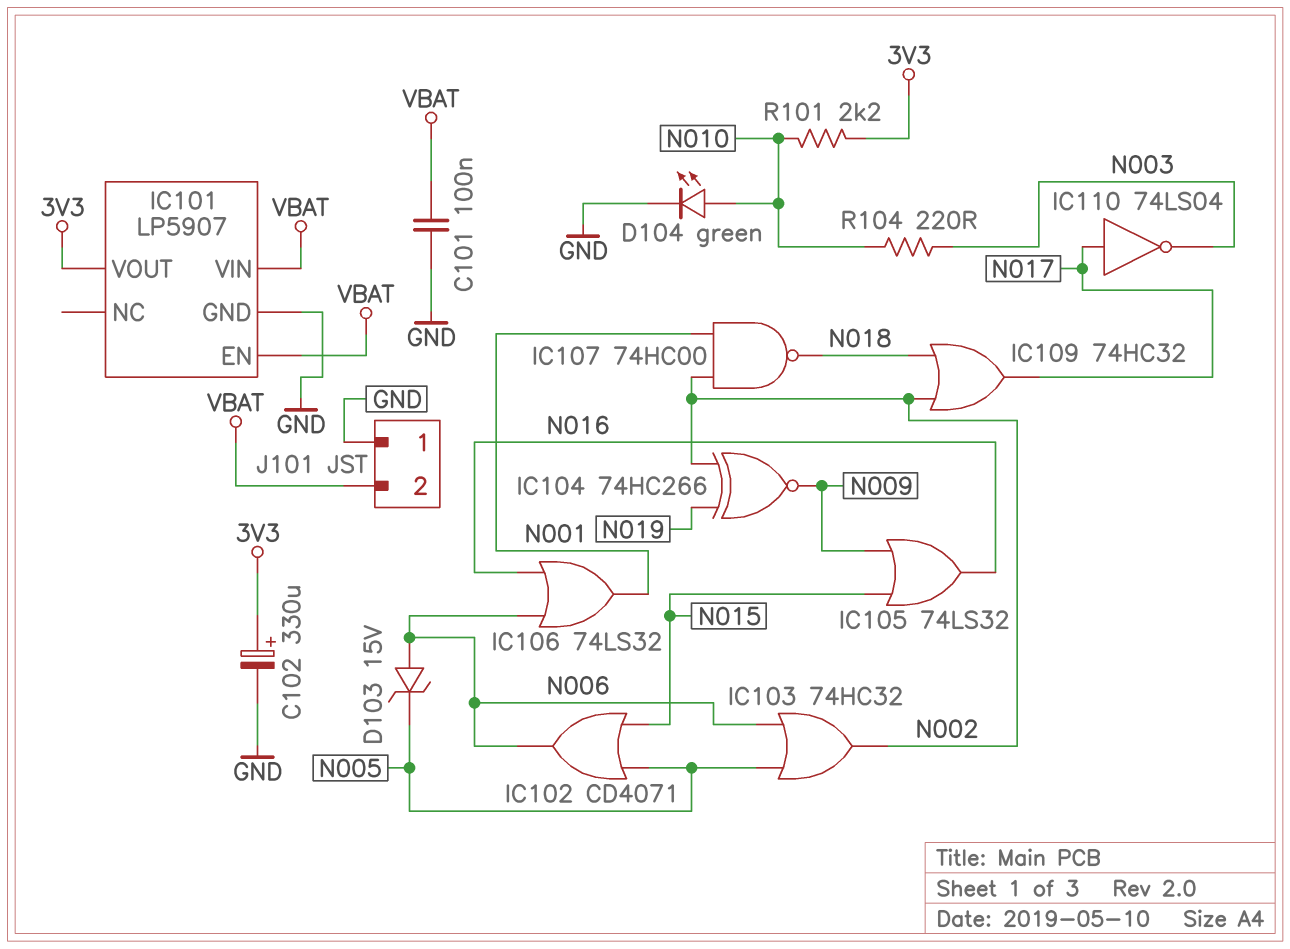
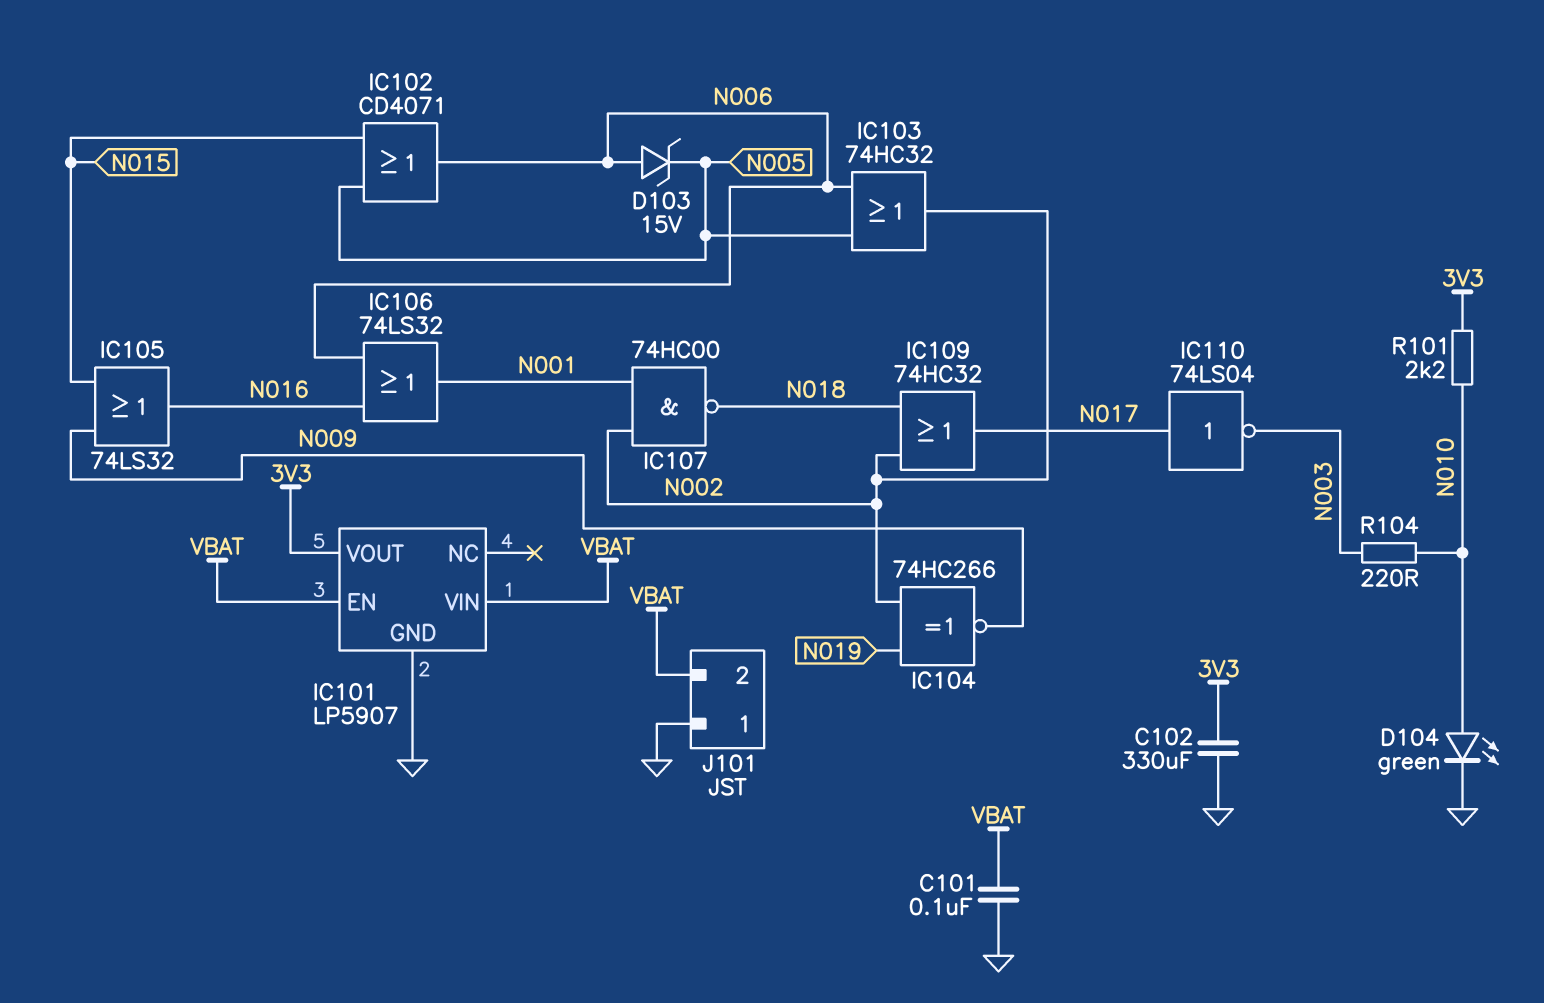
C102: 330uF (plus 3V3, minus GND) -> 330uF (3V3, GND)

